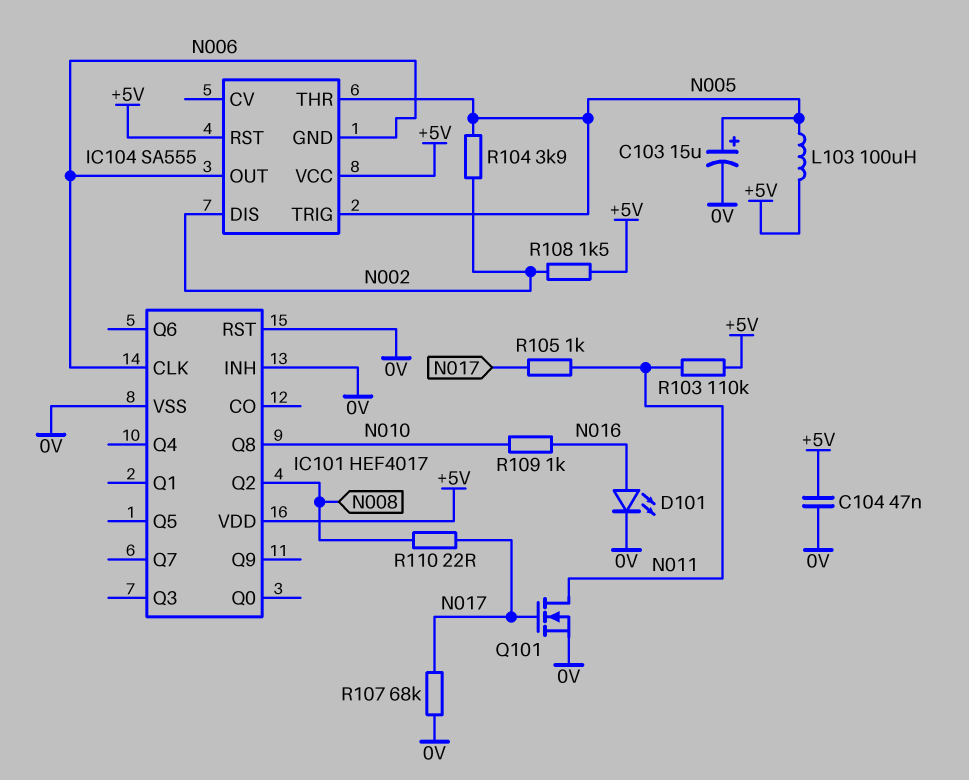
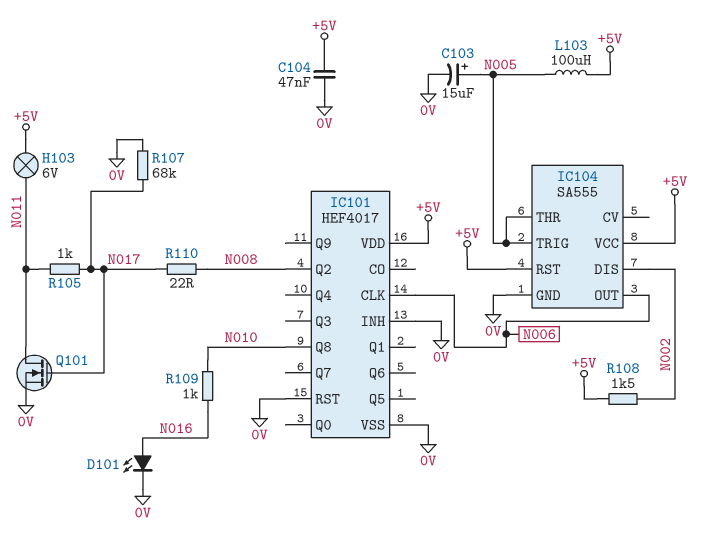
H103: none -> lamp 6V (+5V, N011)
IC104 pin GND: N006 -> 0V
R103: 110k (+5V, N011) -> none
R104: 3.9k (N002, N005) -> none

